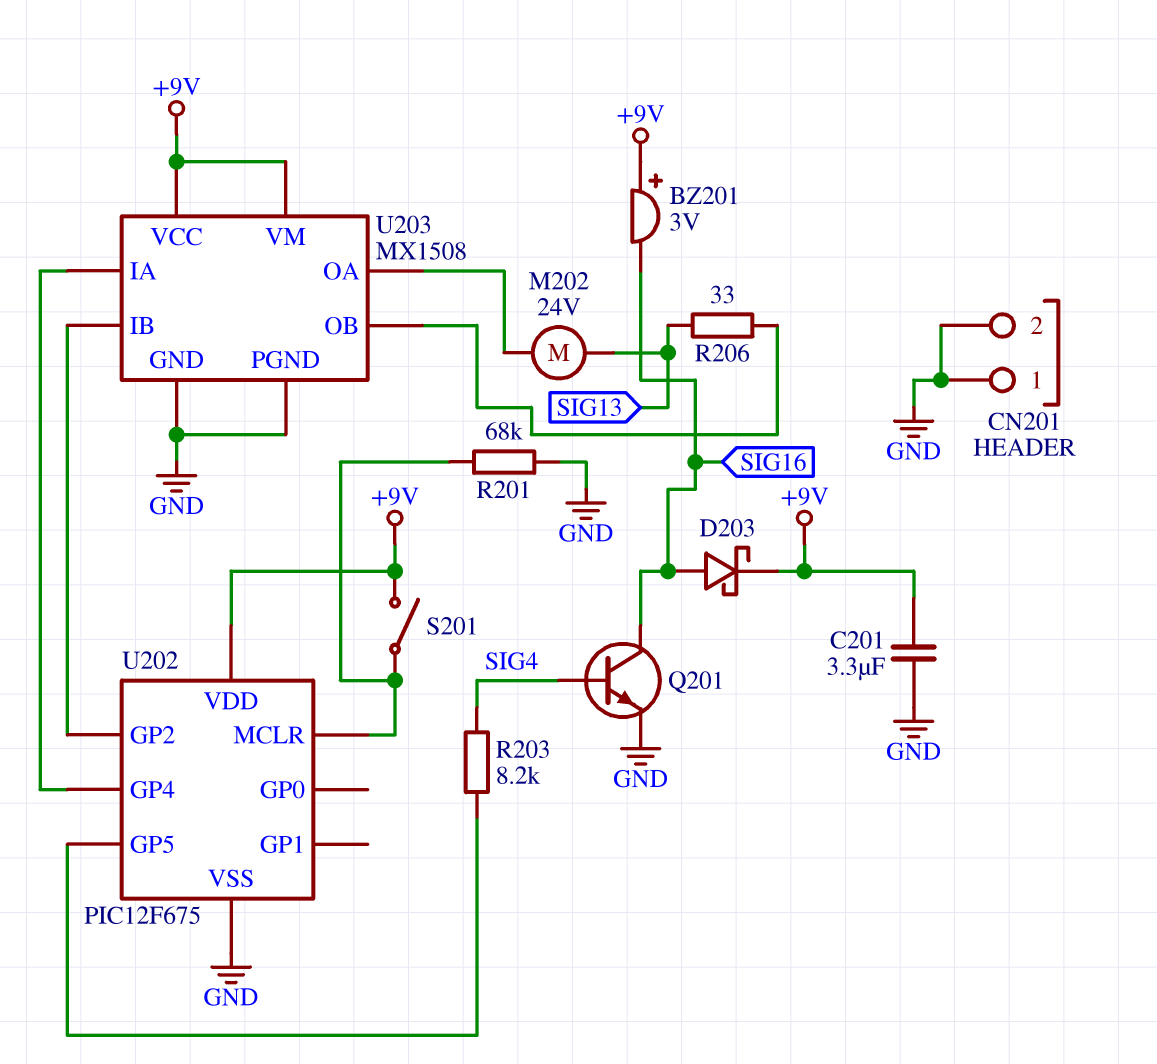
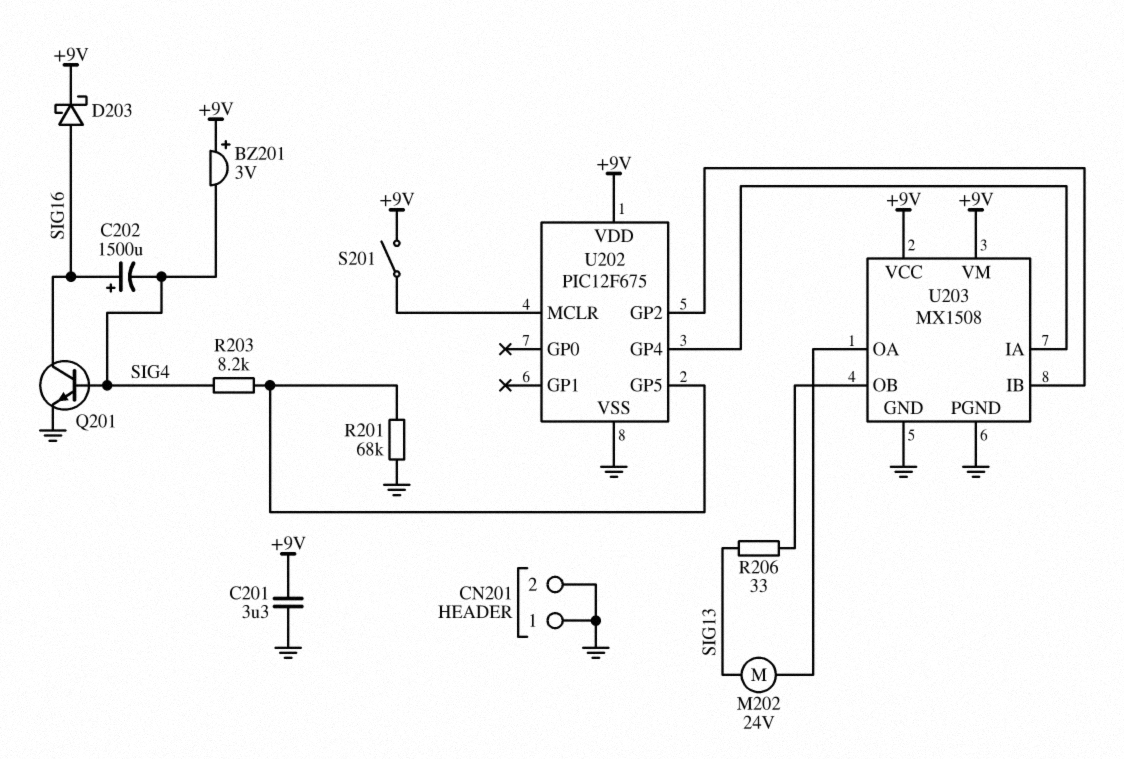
BZ201: buzzer 3V (plus +9V, minus SIG16) -> buzzer 3V (plus +9V, minus SIG4)
C202: none -> 1500uF (plus SIG16, minus SIG4)
R201: 68k (GND, U202/MCLR) -> 68k (GND, U202/GP5)

